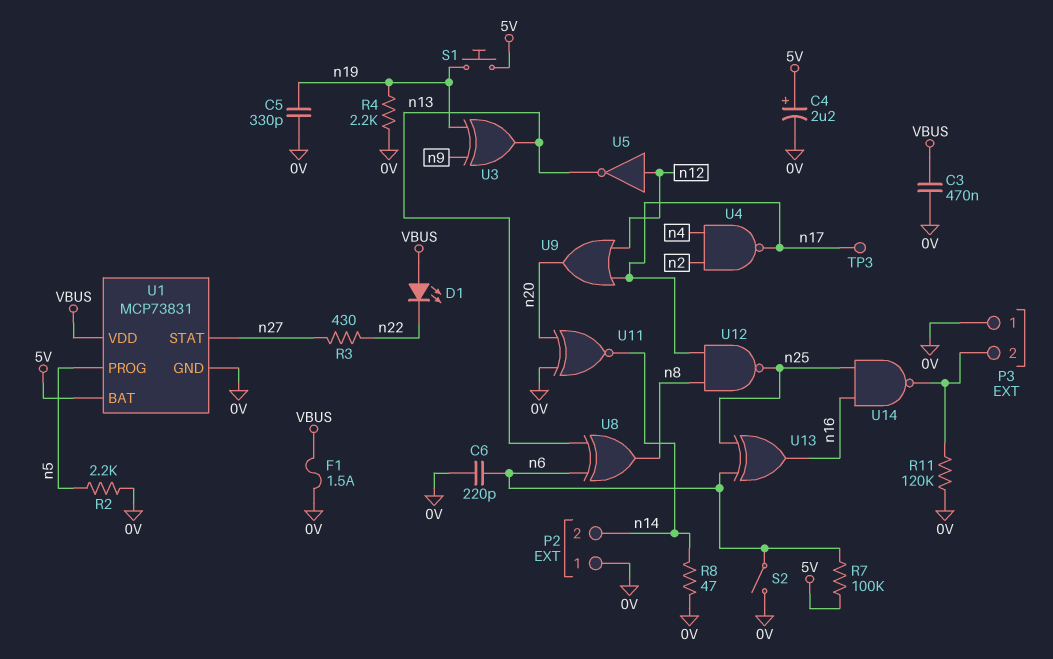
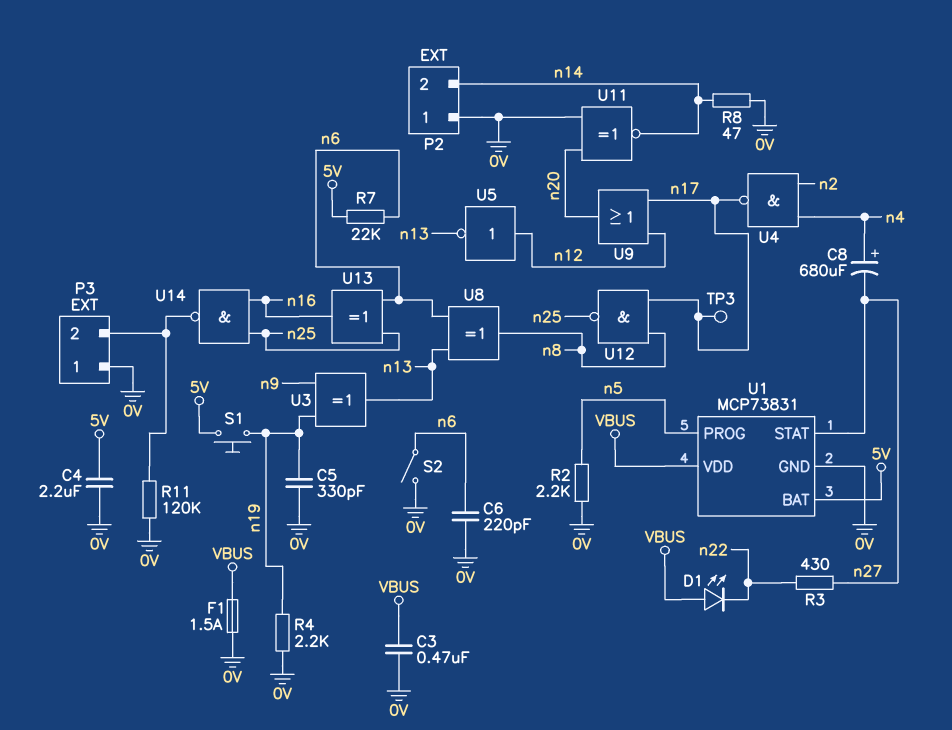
C4: 2.2uF (plus 5V, minus 0V) -> 2.2uF (0V, 5V)
C8: none -> 680uF (plus n4, minus n27)
R7: 100k (5V, n6) -> 22k (5V, n6)

